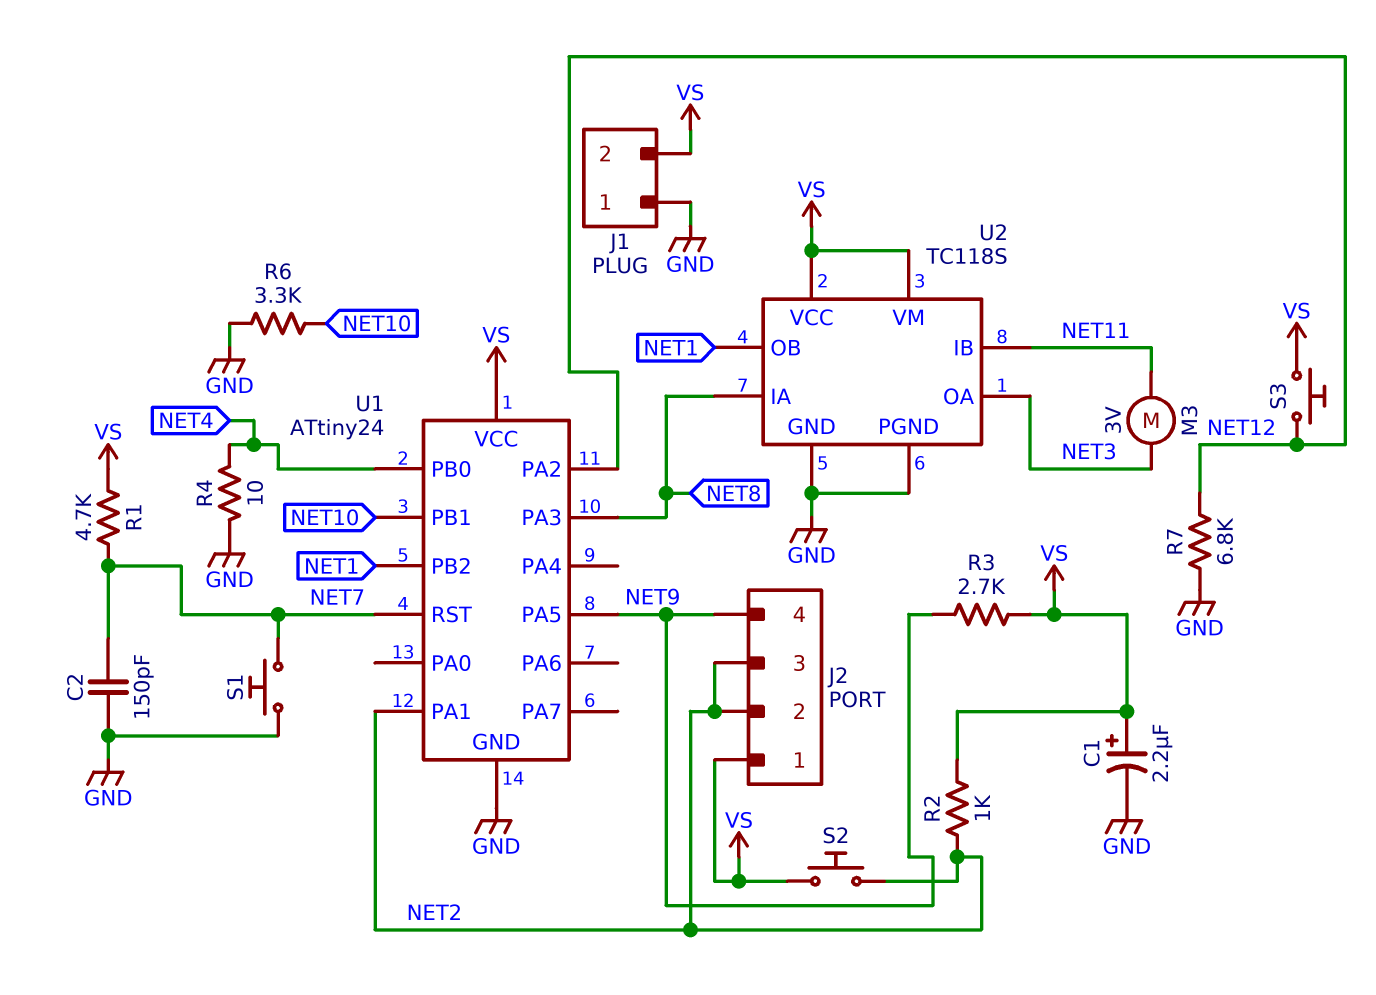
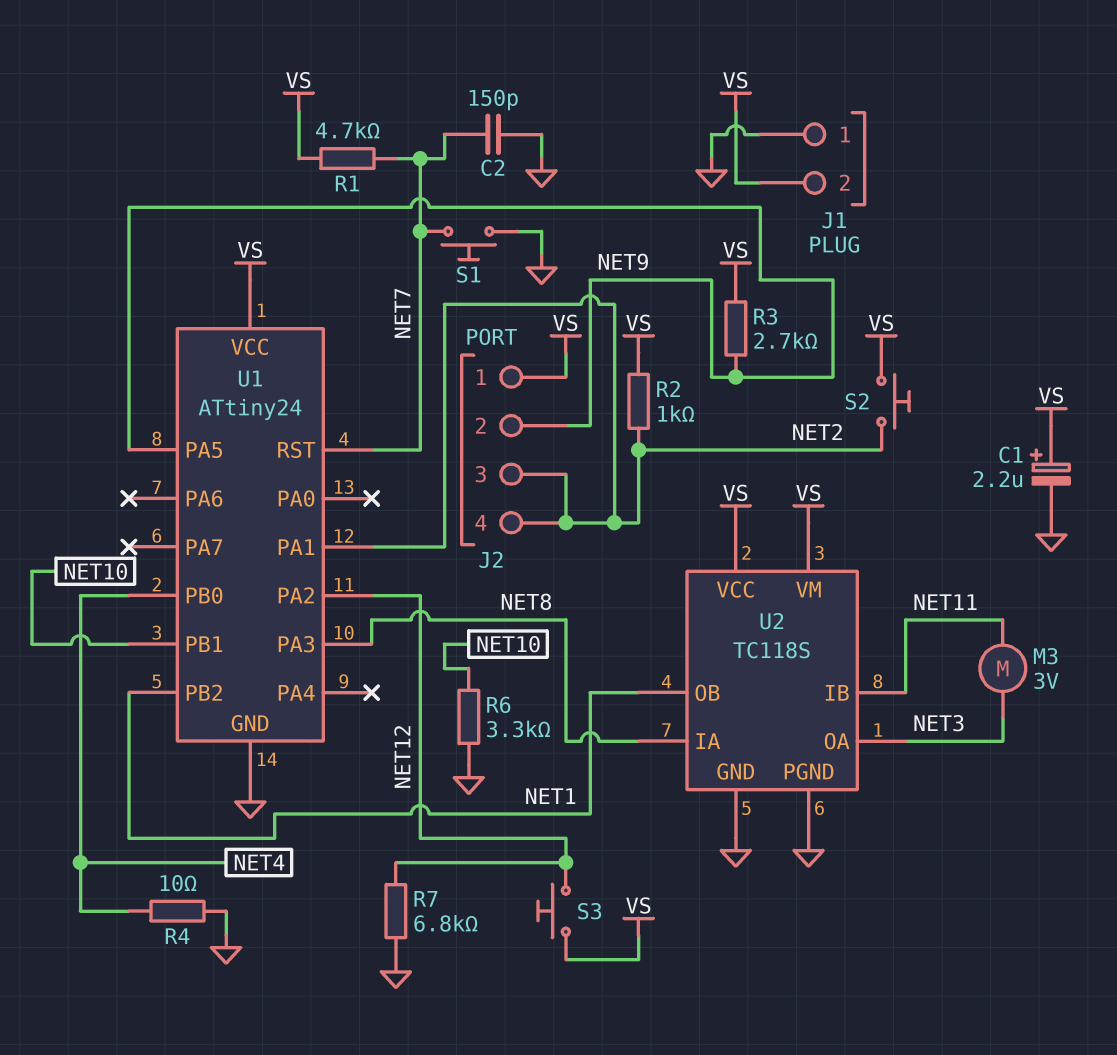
J2 pin 2: NET2 -> NET9
J2 pin 4: NET9 -> NET2

